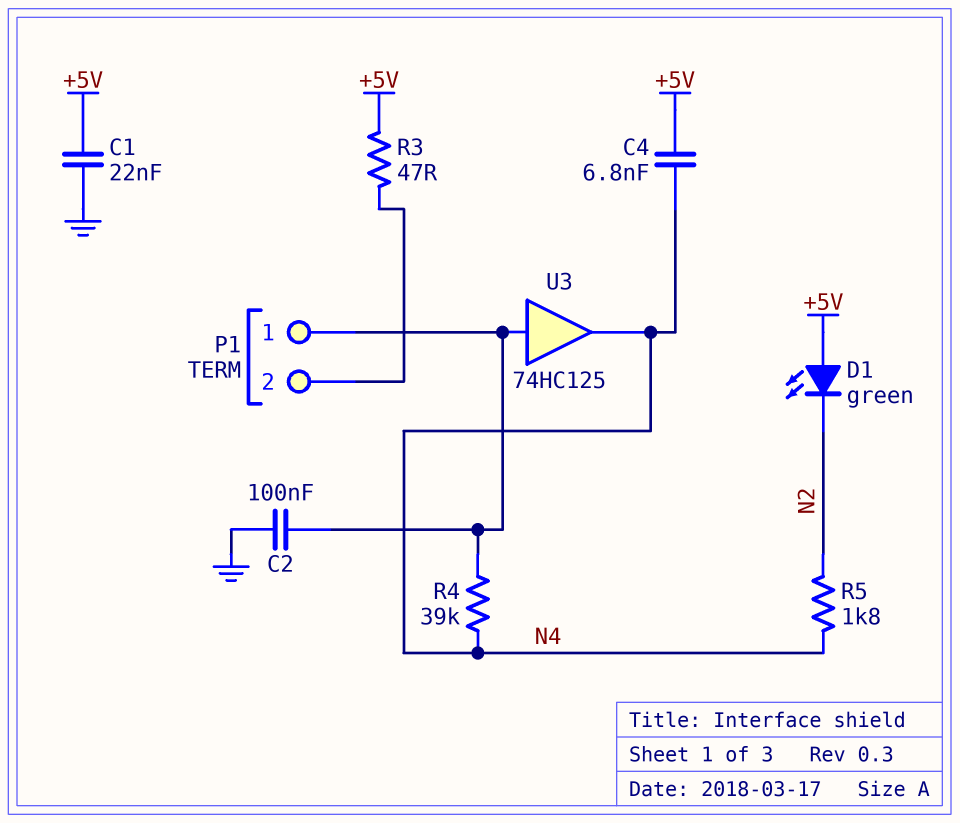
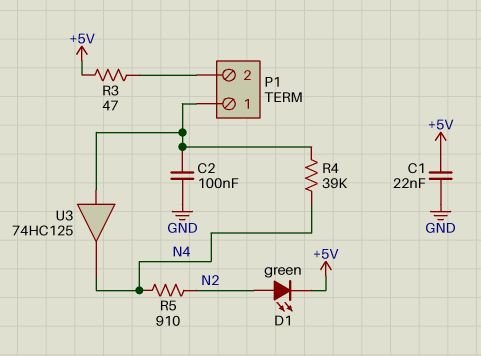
C4: 6.8nF (+5V, N4) -> none
D1: LED green (A +5V, K N2) -> LED green (A N2, K +5V)
R5: 1.8k (N2, N4) -> 910 (N2, N4)

